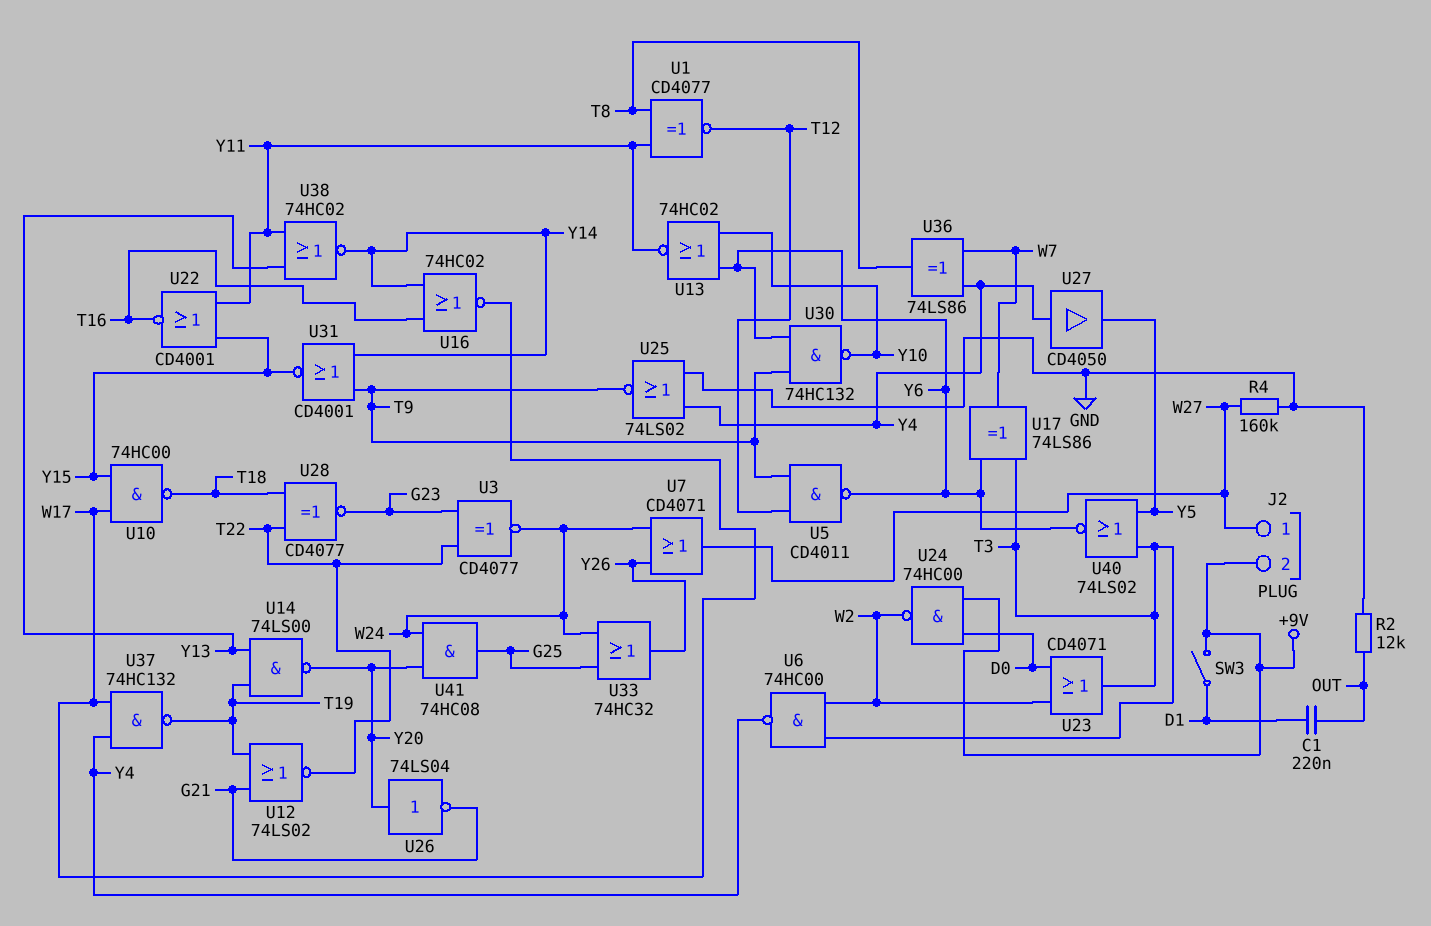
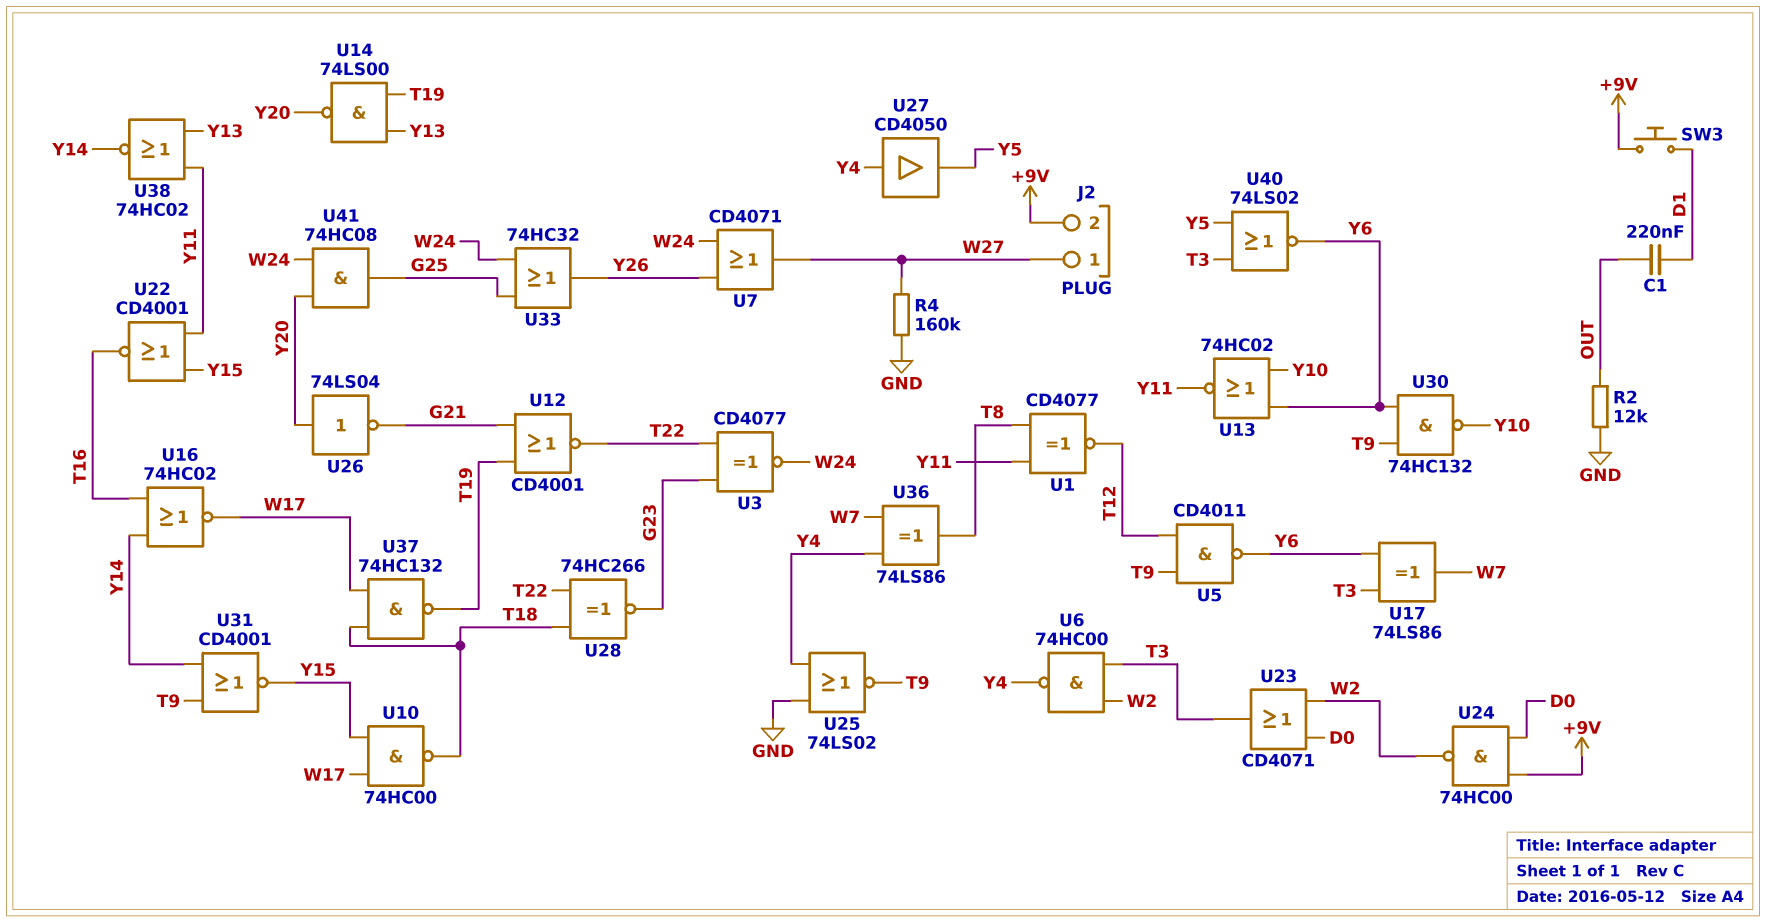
SW3: switch (+9V, D1) -> button (+9V, D1)
U12: NOR 74LS02 (in G21, in T19, out T22) -> NOR CD4001 (in G21, in T19, out T22)
U28: XNOR CD4077 (in T18, in T22, out G23) -> XNOR 74HC266 (in T18, in T22, out G23)
U37: NAND 74HC132 (in W17, in Y4, out T19) -> NAND 74HC132 (in T18, in W17, out T19)

